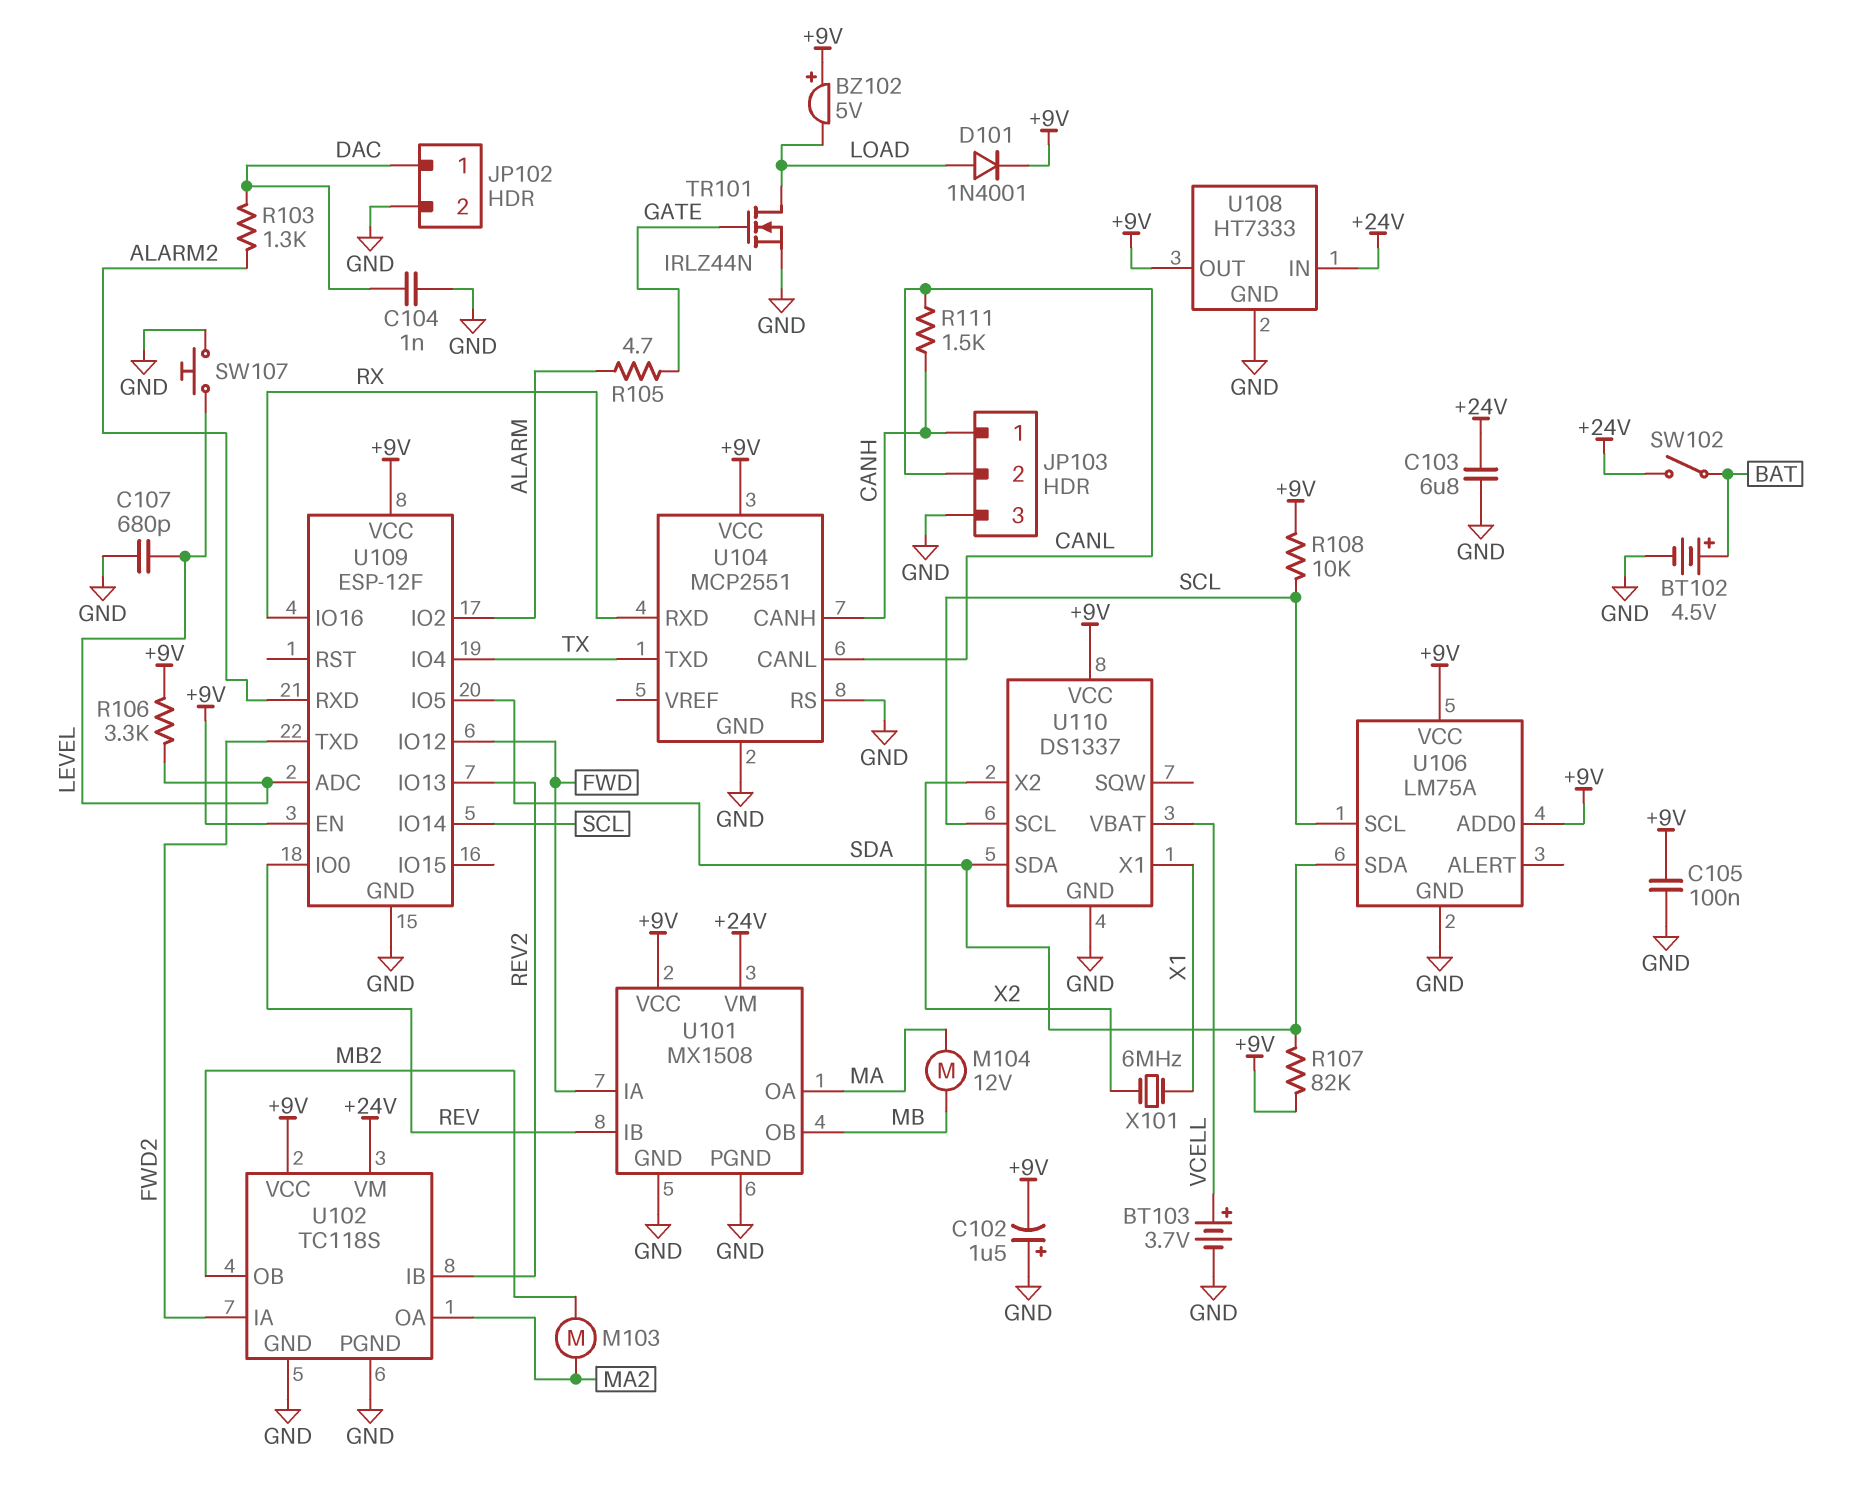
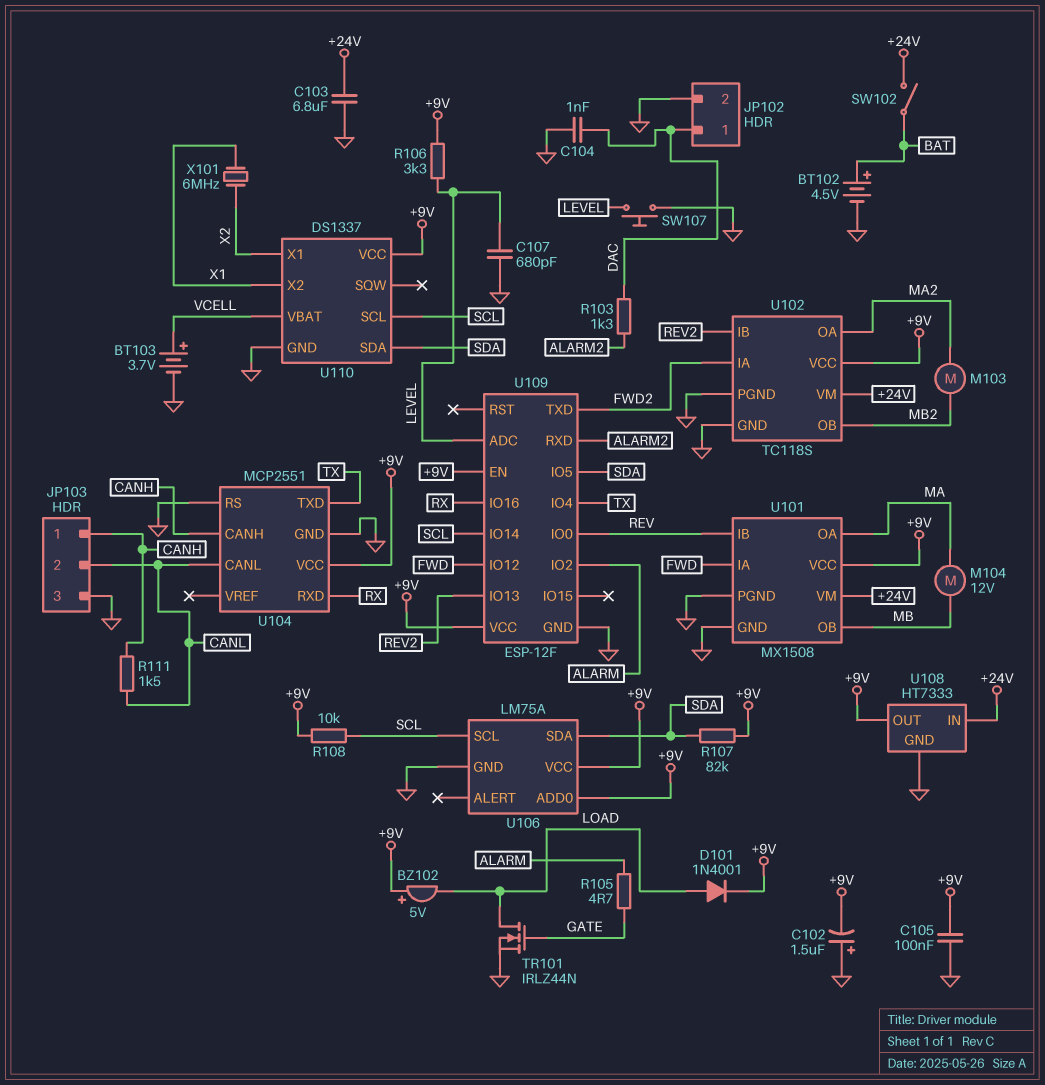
U110 pin X1: X1 -> X2
U110 pin X2: X2 -> X1

